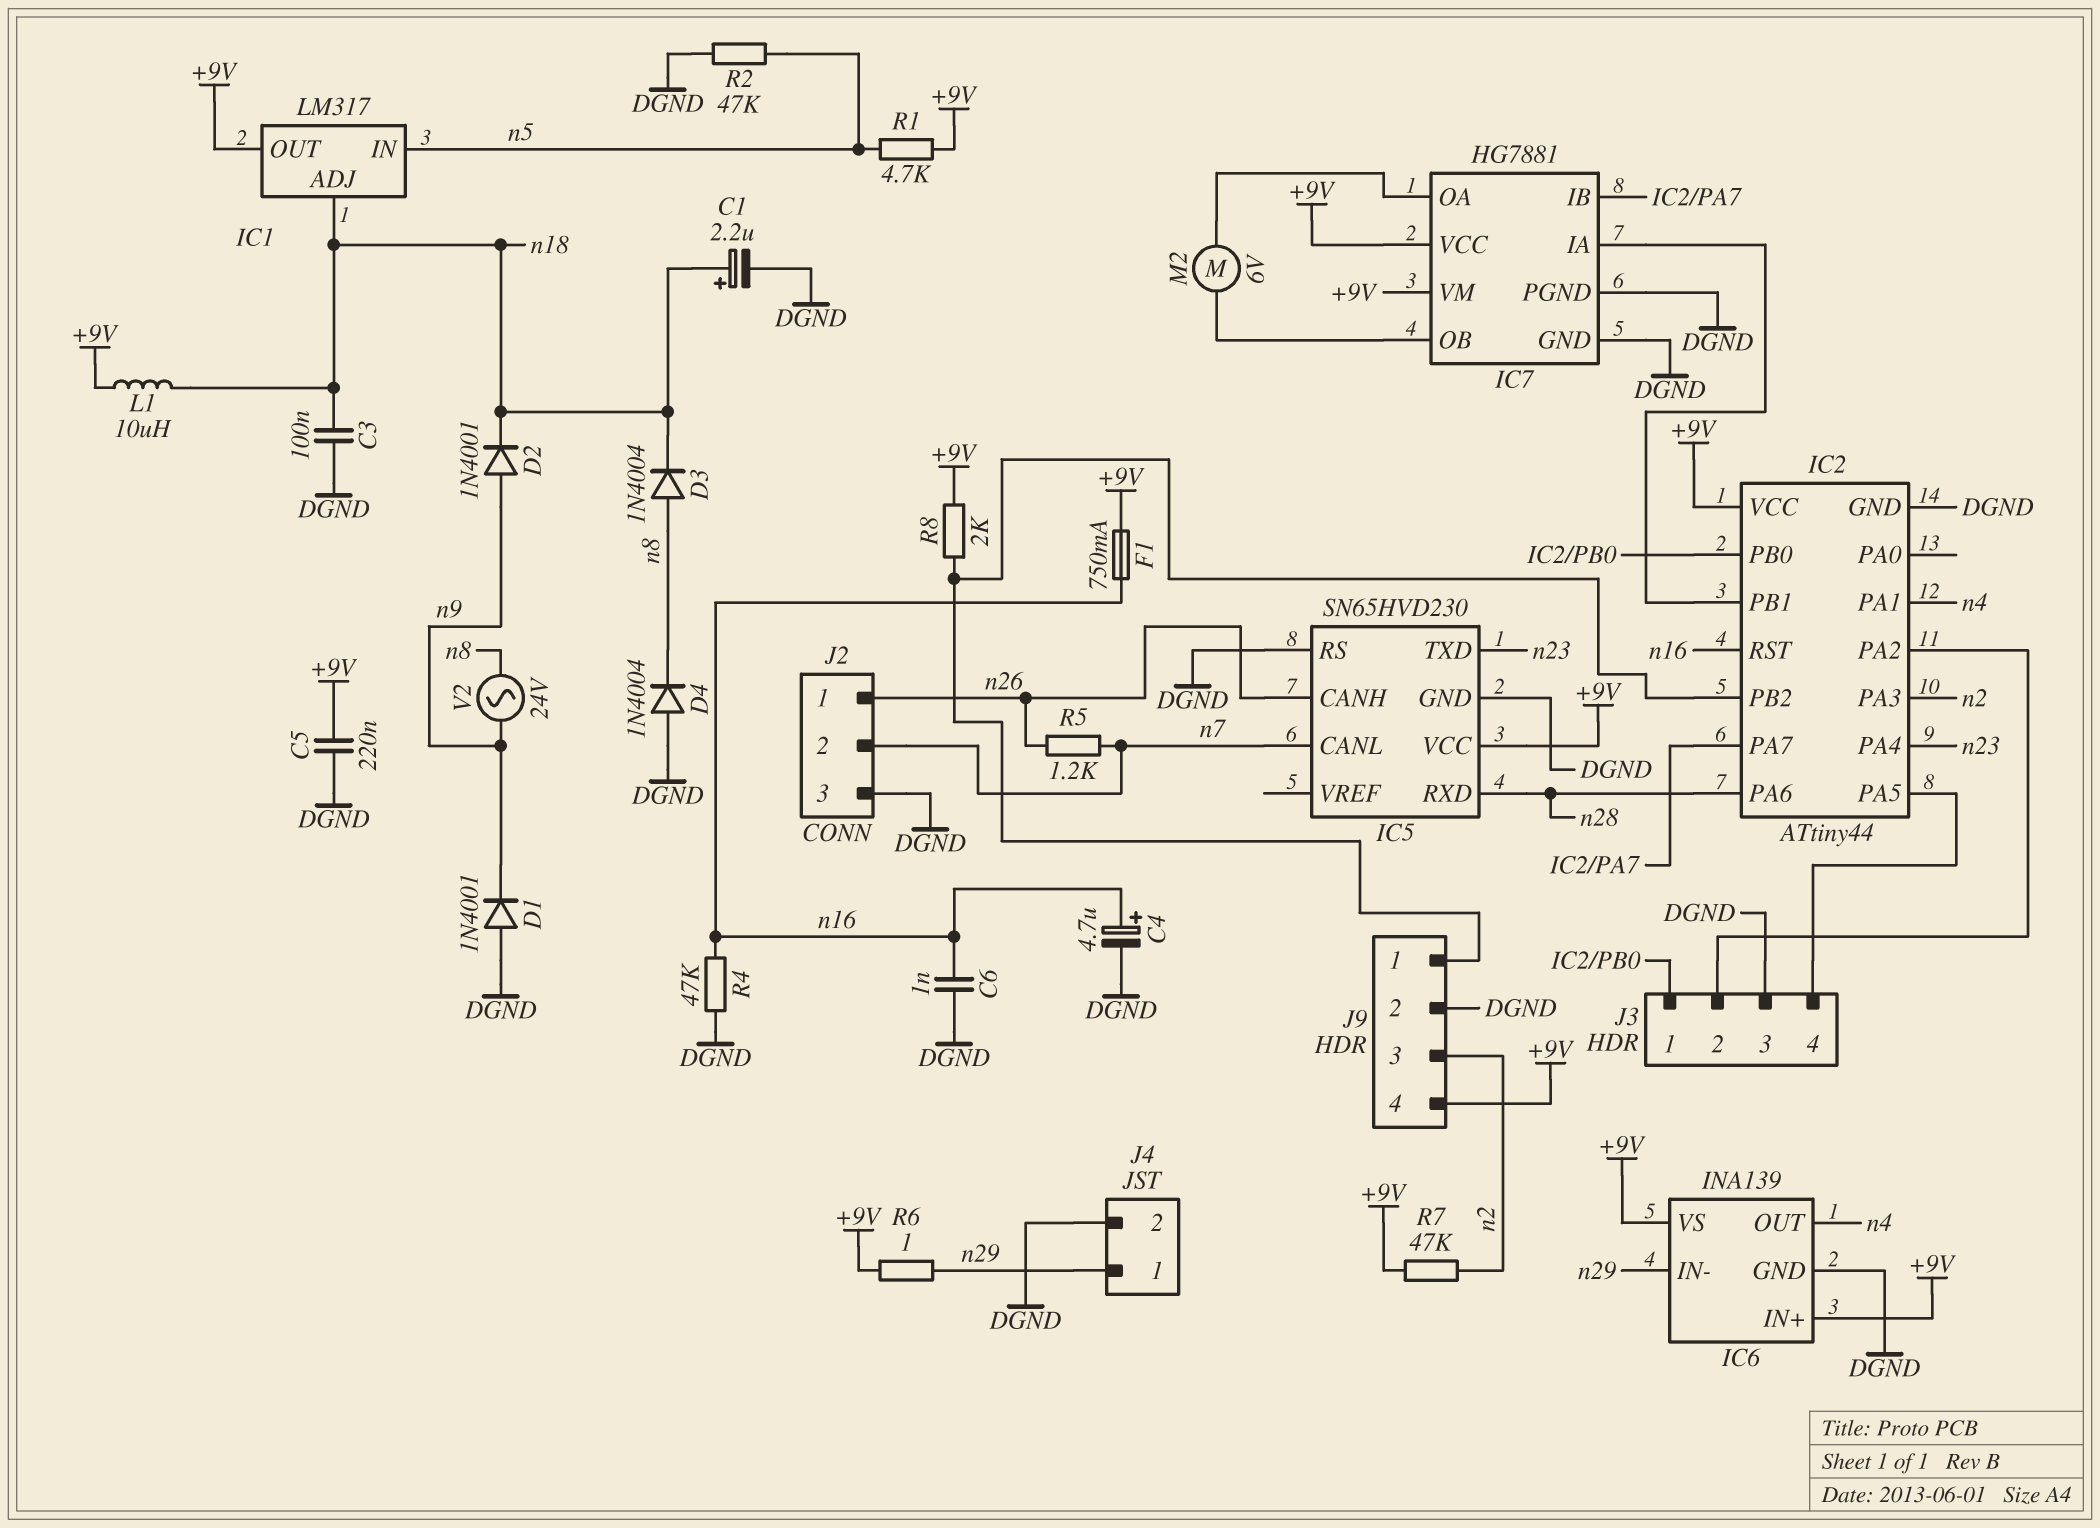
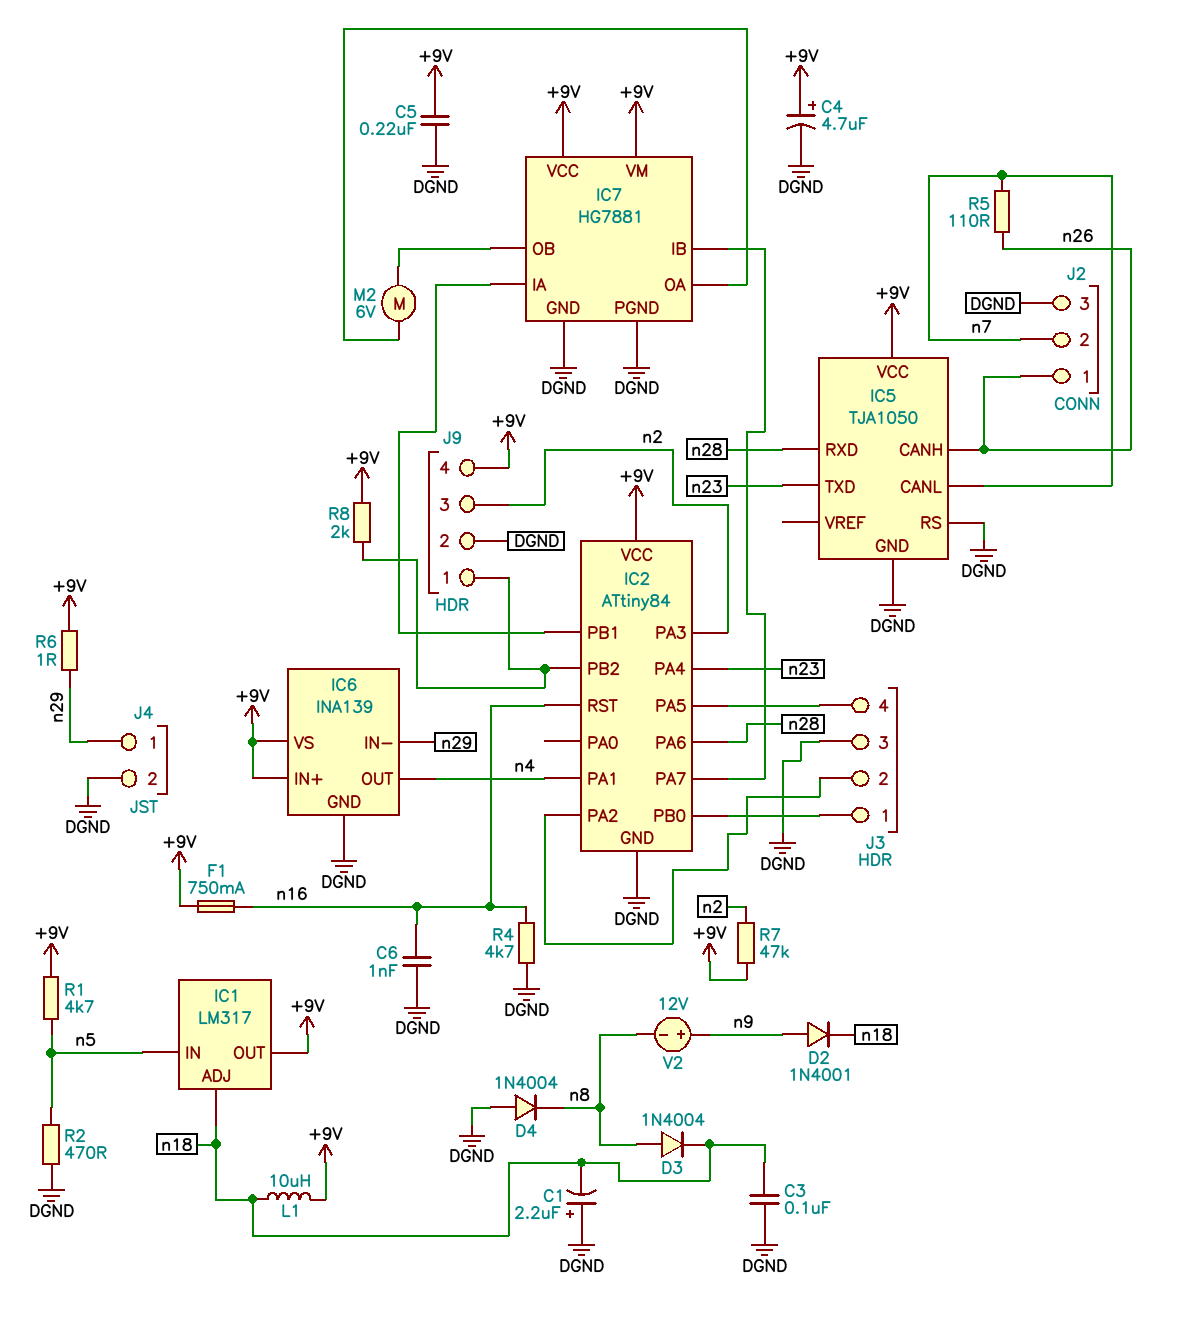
C1: 2.2uF (plus n18, minus DGND) -> 2.2uF (plus DGND, minus n18)
C4: 4.7uF (plus n16, minus DGND) -> 4.7uF (plus +9V, minus DGND)
D1: diode 1N4001 (A DGND, K n9) -> none
IC2: ATtiny44 -> ATtiny84
IC5: SN65HVD230 -> TJA1050
R2: 47k (DGND, n5) -> 470 (DGND, n5)
R4: 47k (DGND, n16) -> 4.7k (DGND, n16)
R5: 1.2k (n7, n26) -> 110 (n7, n26)
V2: AC 24V (n8, n9) -> 12V (plus n9, minus n8)

